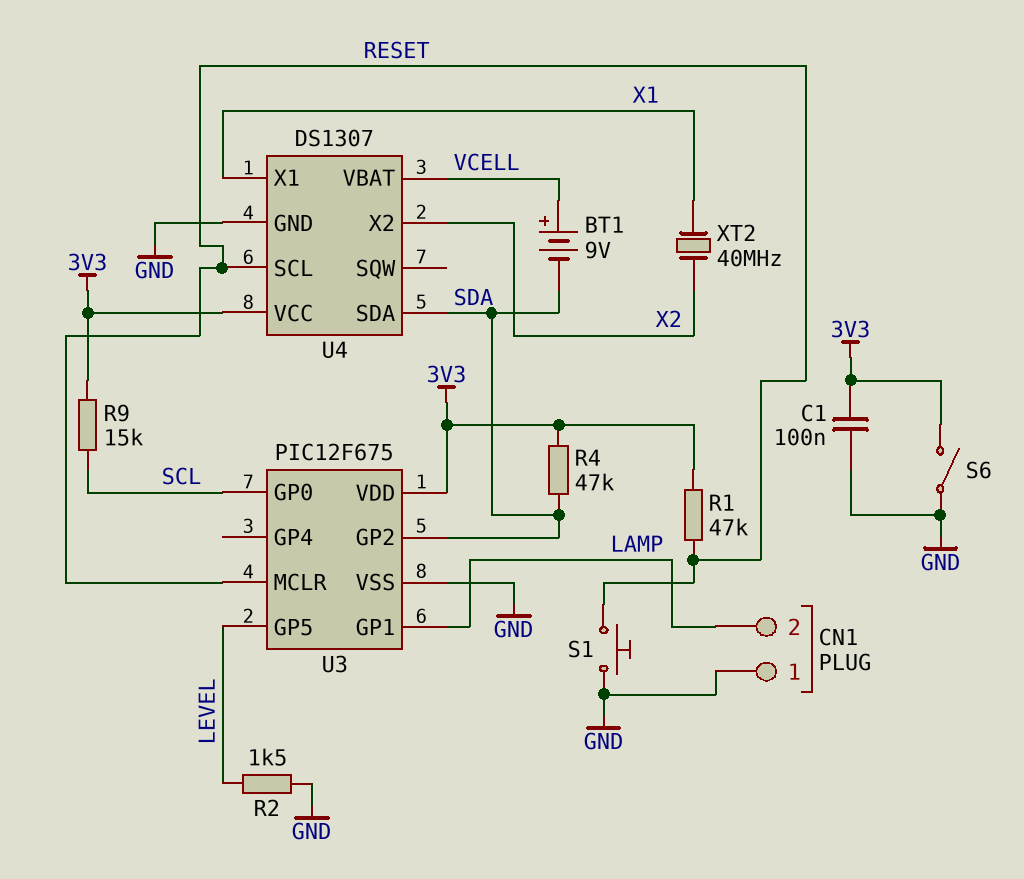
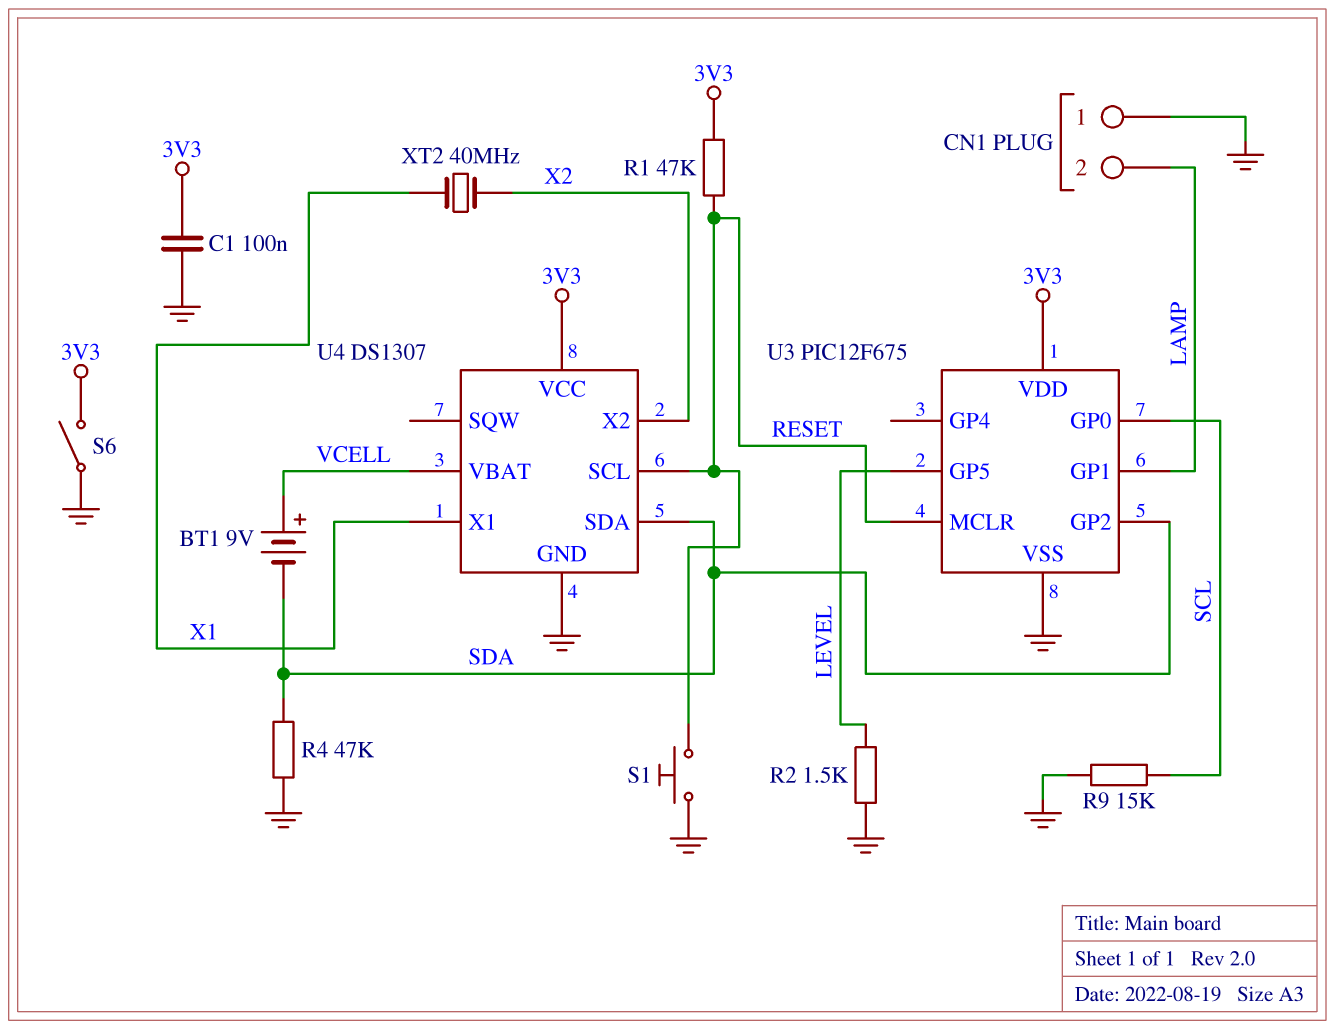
R4: 47k (3V3, SDA) -> 47k (GND, SDA)
R9: 15k (3V3, SCL) -> 15k (GND, SCL)

